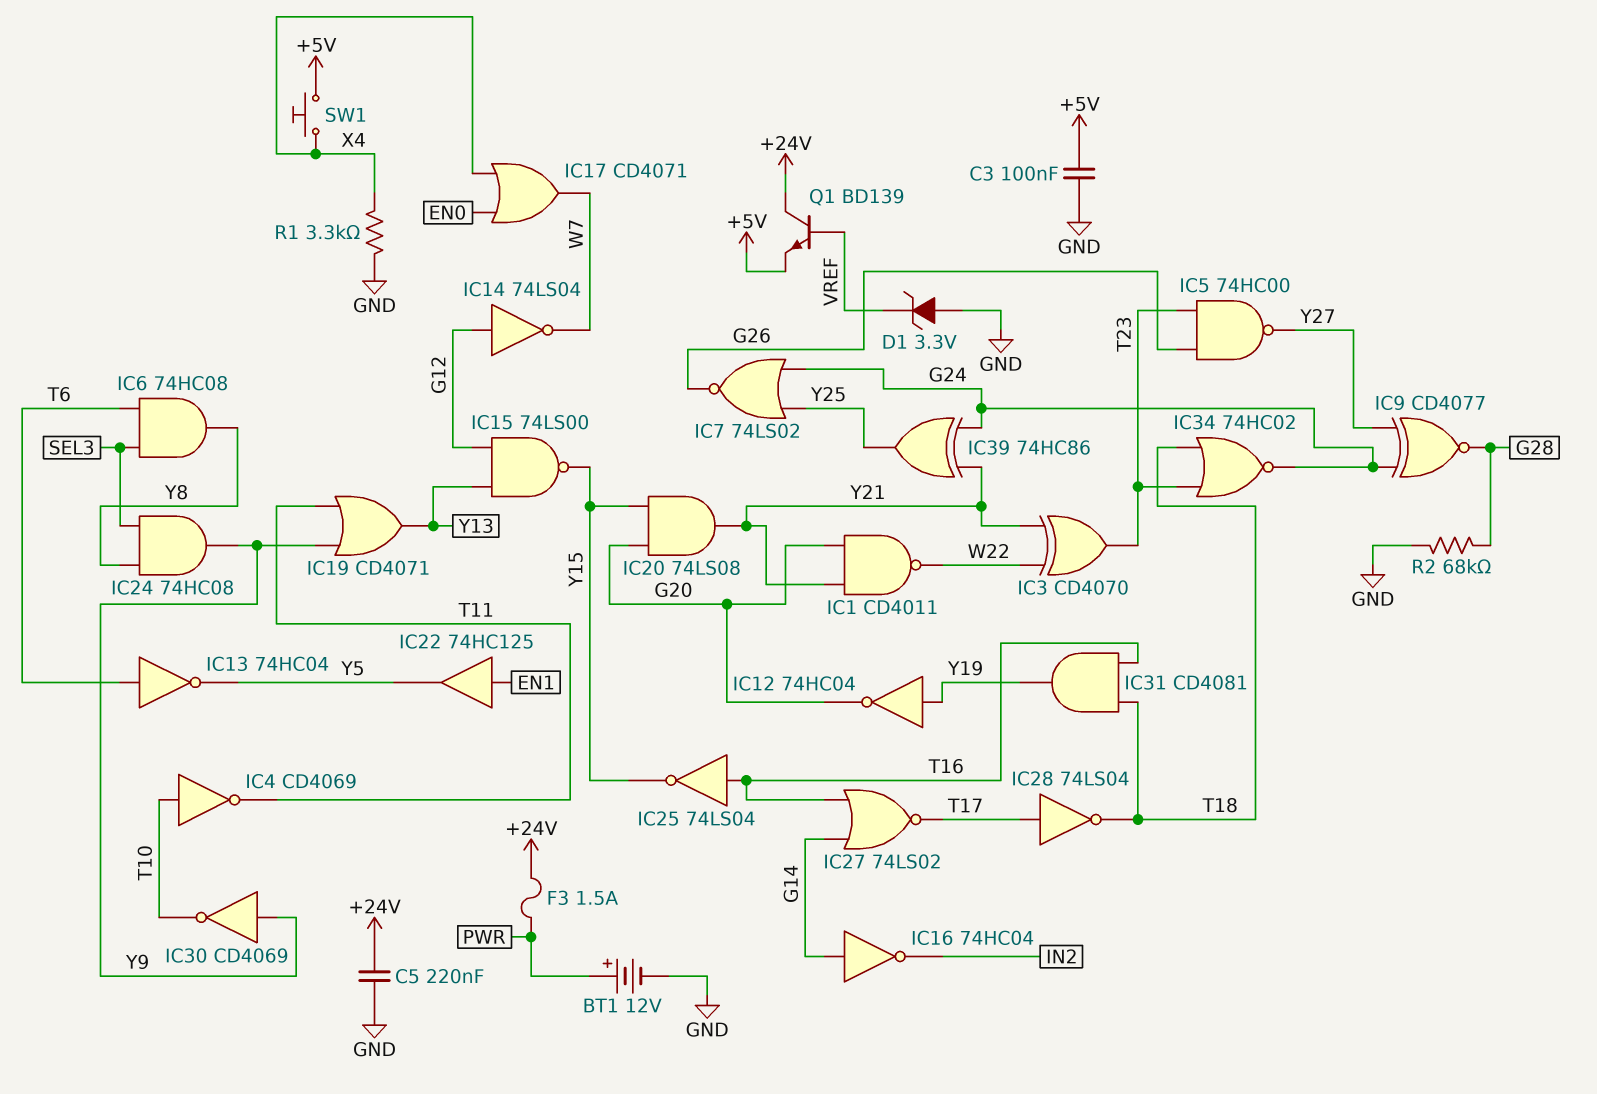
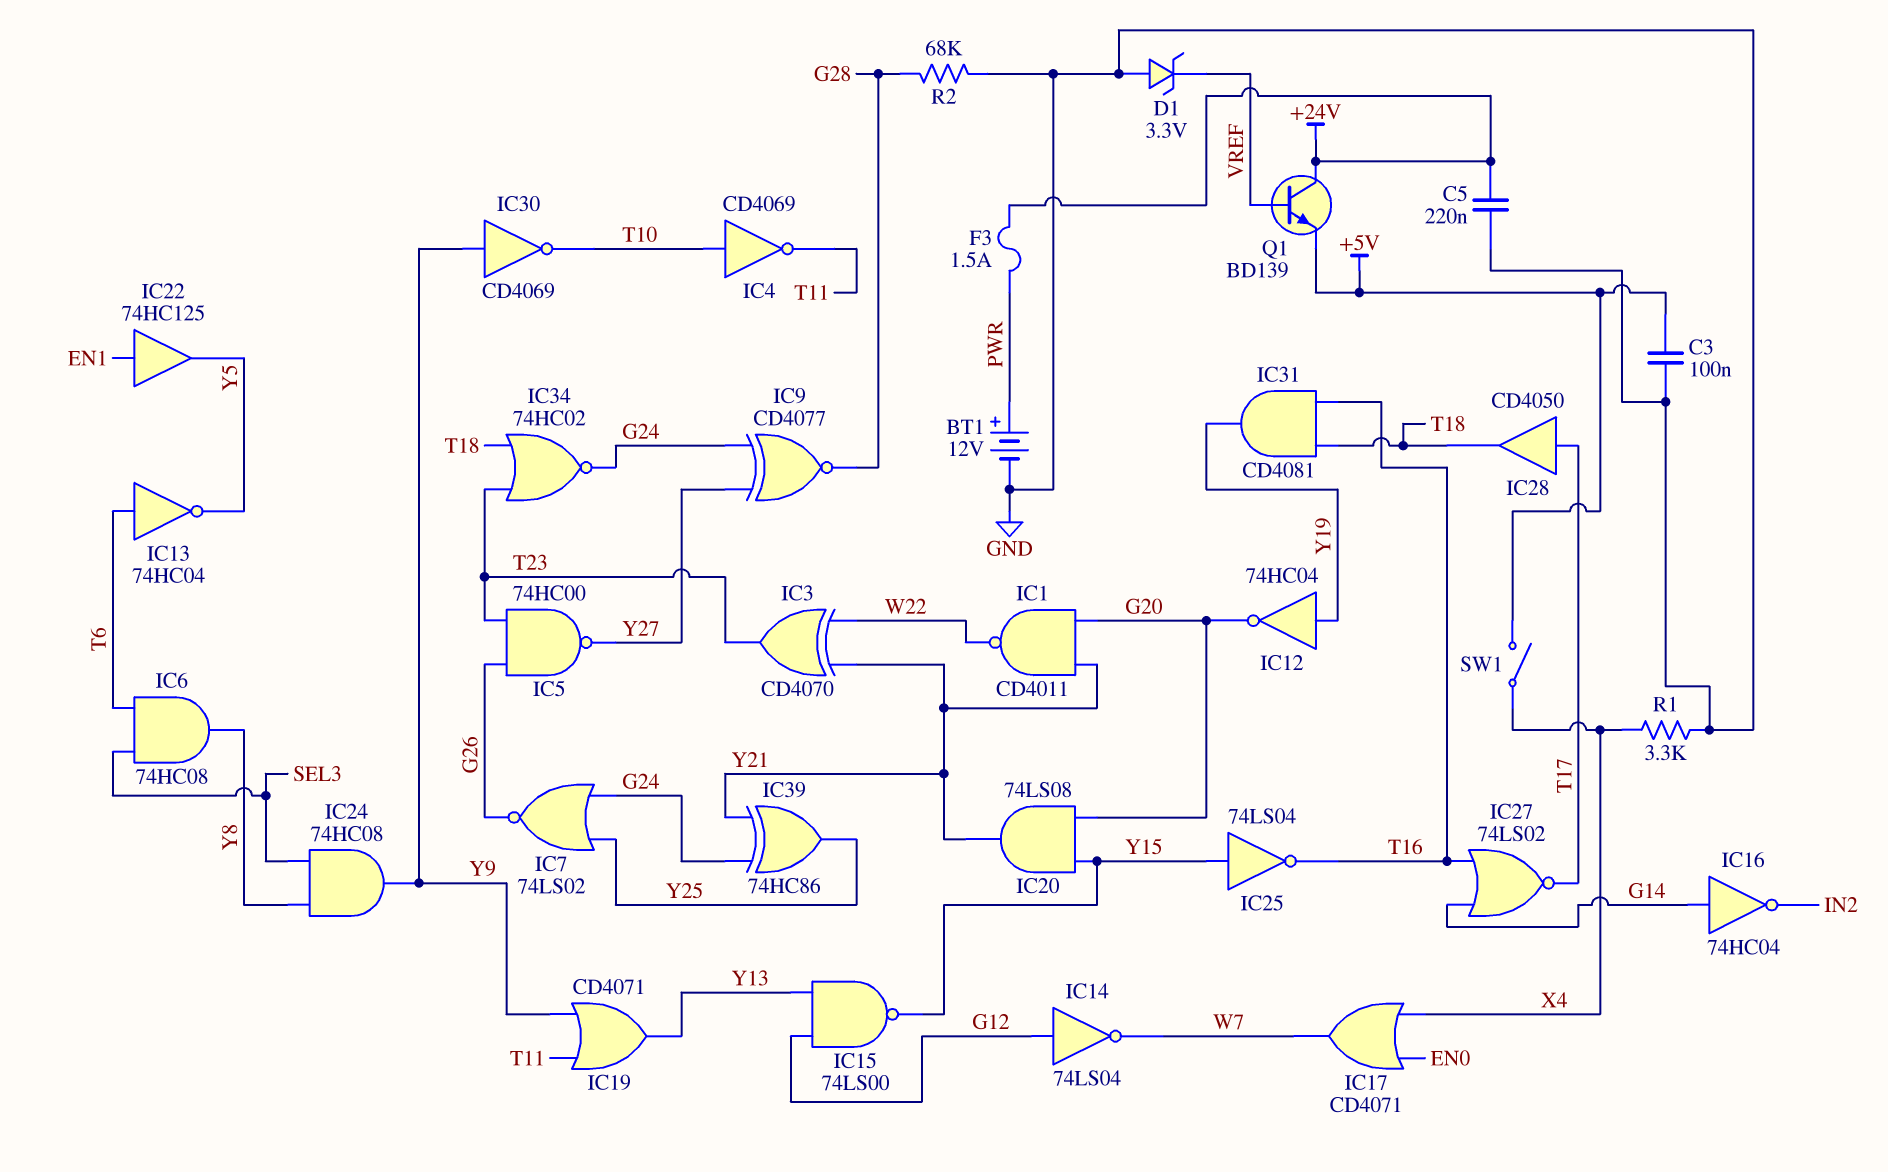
IC25: NOT 74LS04 (in T16, out Y15) -> NOT 74LS04 (in Y15, out T16)
IC28: NOT 74LS04 (in T17, out T18) -> buffer CD4050 (in T17, out T18)
SW1: button (+5V, X4) -> switch (+5V, X4)

